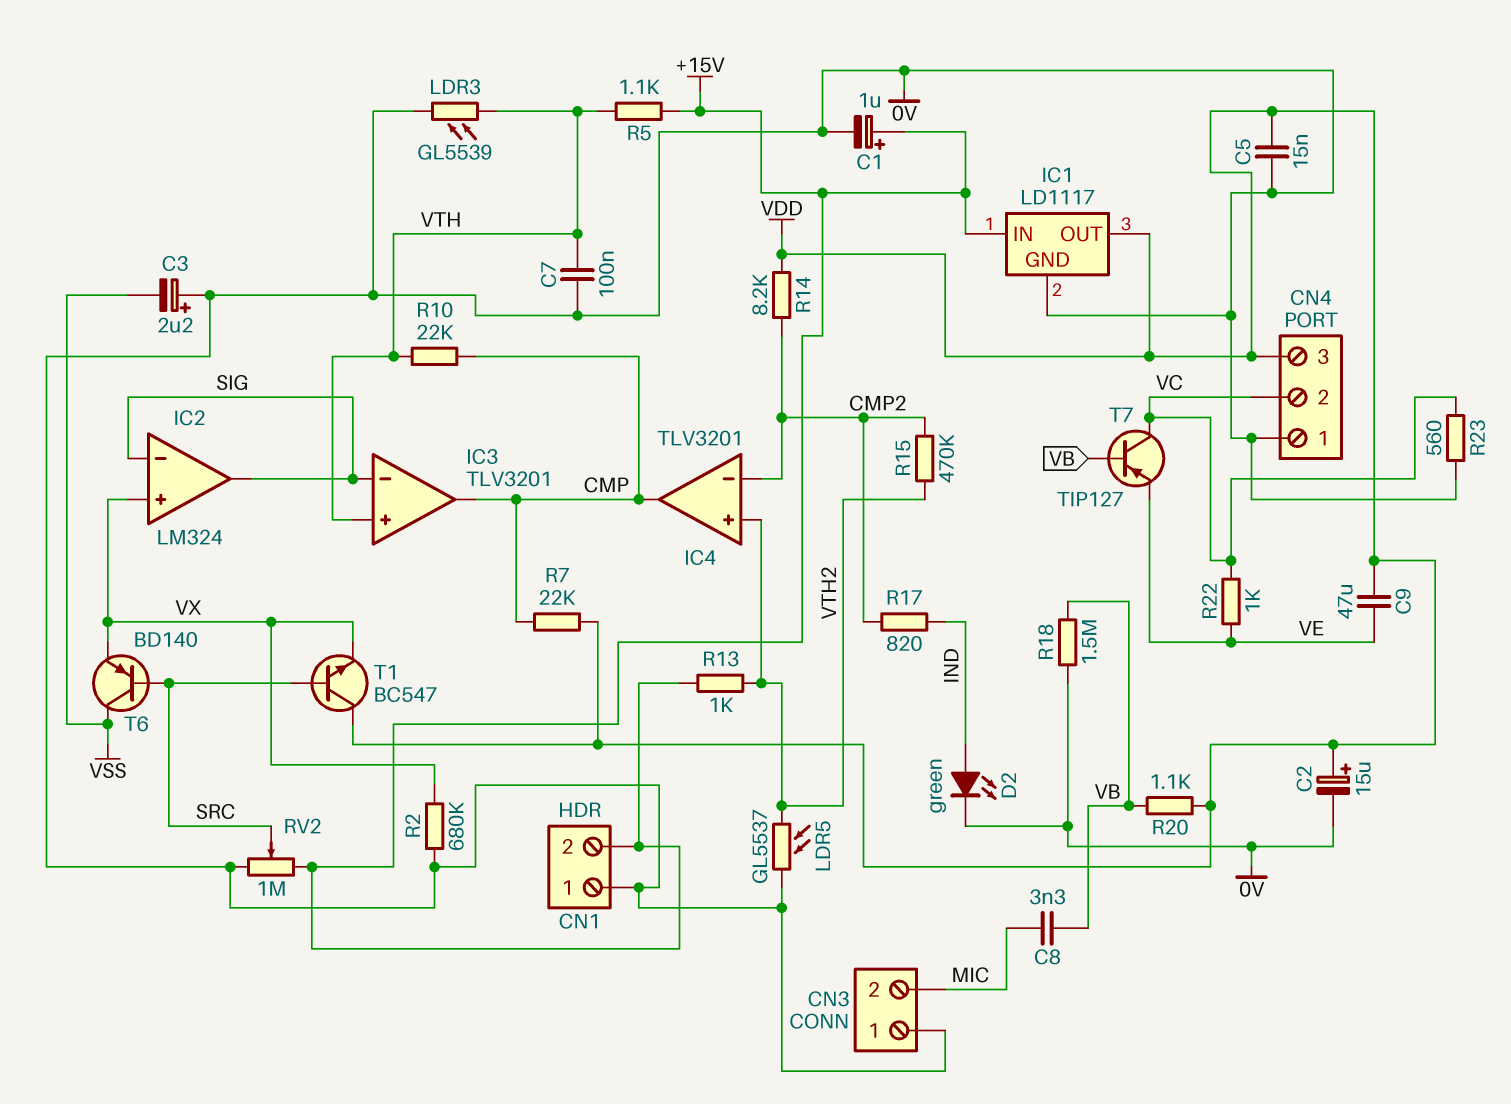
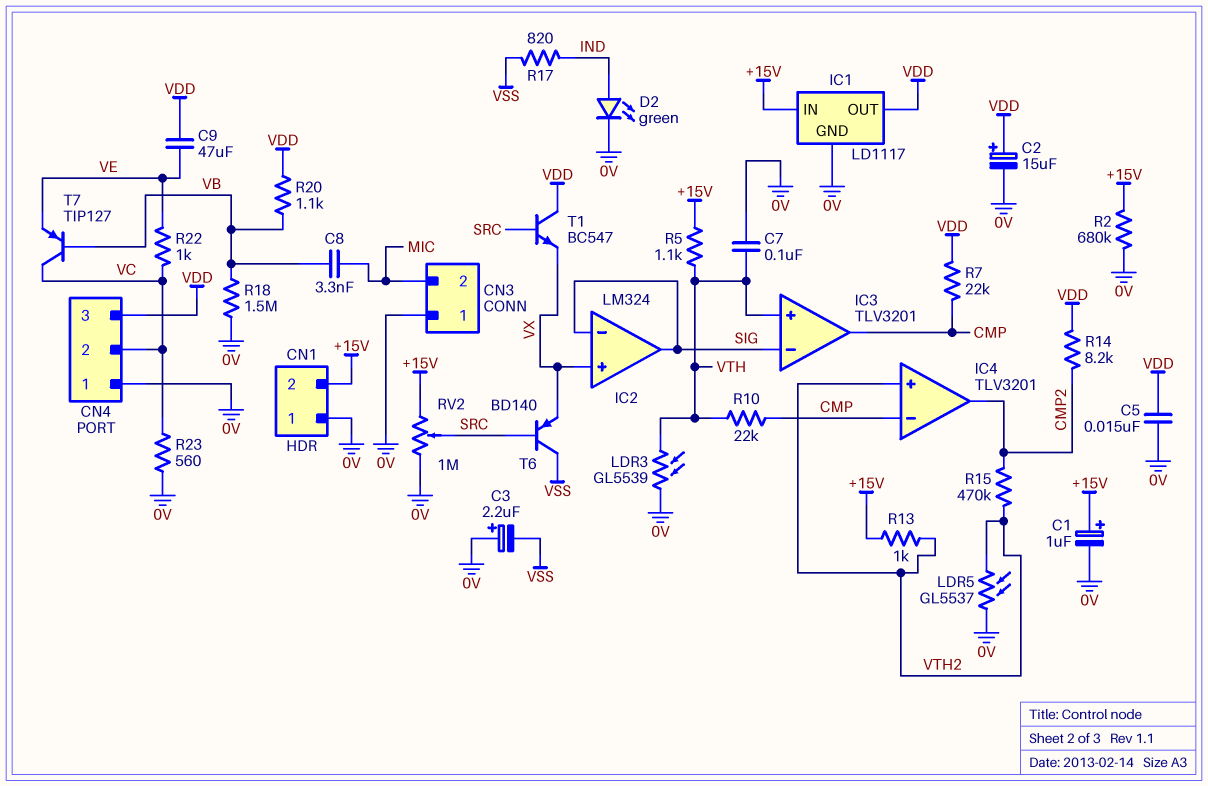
IC4 pin in-: CMP2 -> CMP
IC4 pin out: CMP -> CMP2
R2: 680k (0V, VX) -> 680k (+15V, 0V)
R17: 820 (CMP2, IND) -> 820 (IND, VSS)

